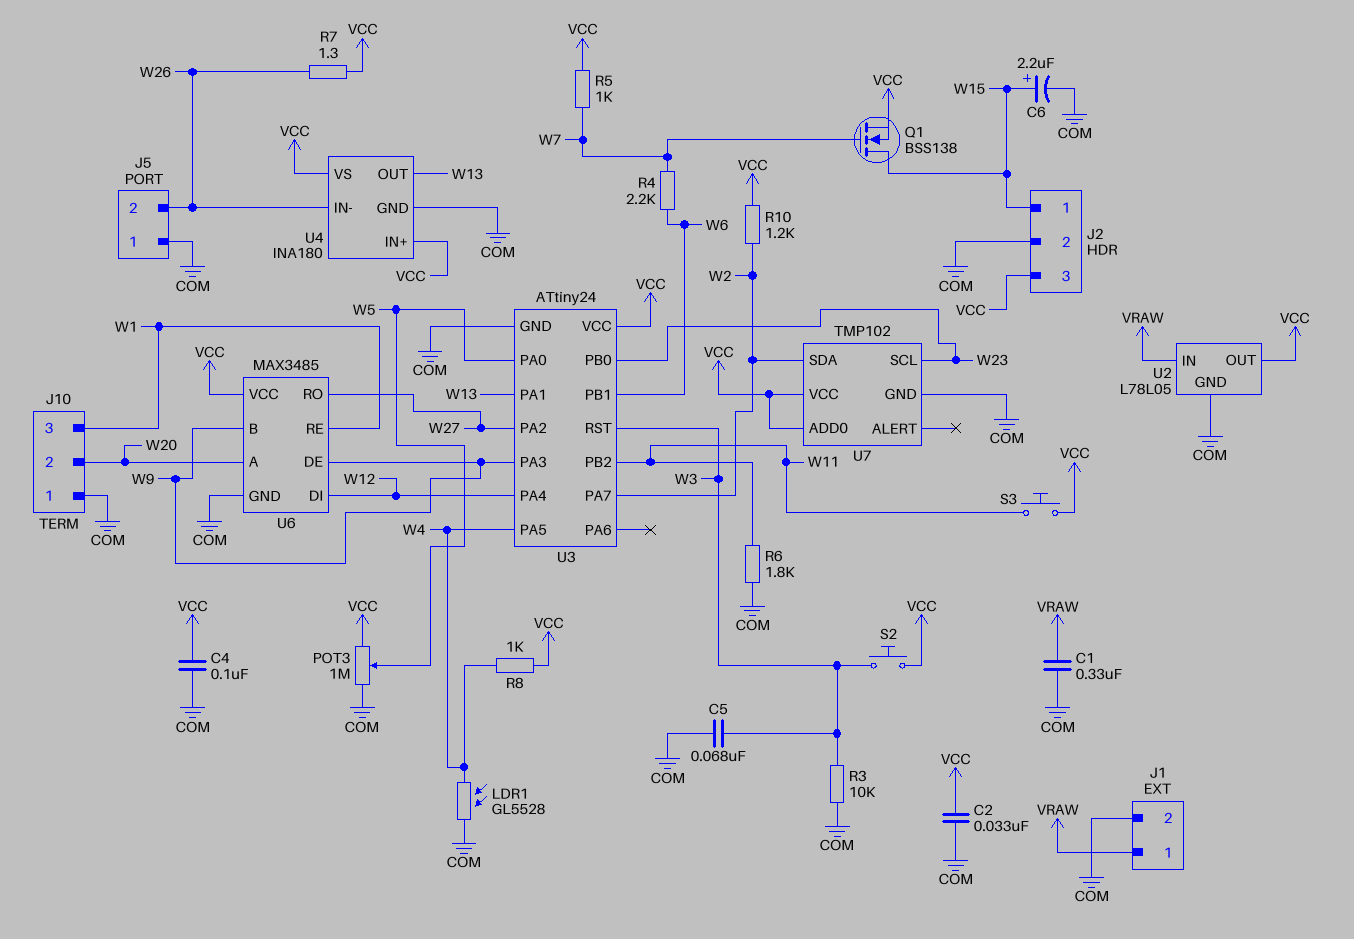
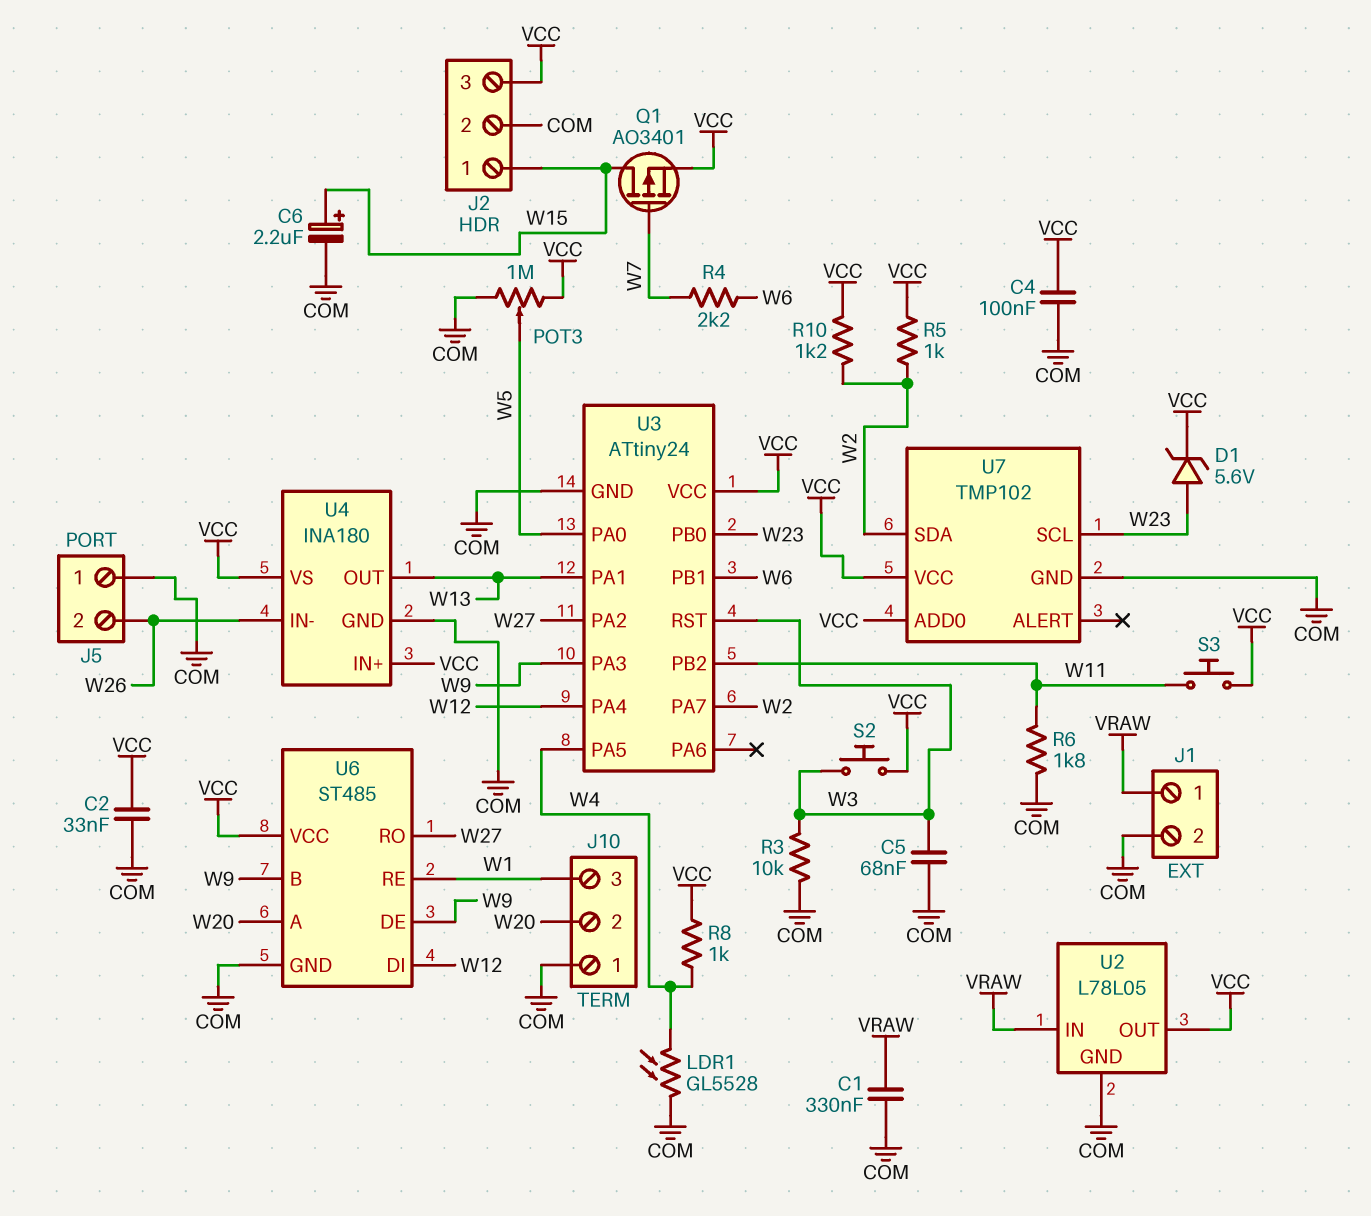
D1: none -> zener 5.6V (A W23, K VCC)
Q1: NMOS BSS138 (G W7, D W15, S VCC) -> PMOS AO3401 (G W7, D W15, S VCC)
R5: 1k (VCC, W7) -> 1k (VCC, W2)
R7: 1.3 (VCC, W26) -> none
U6: MAX3485 -> ST485

